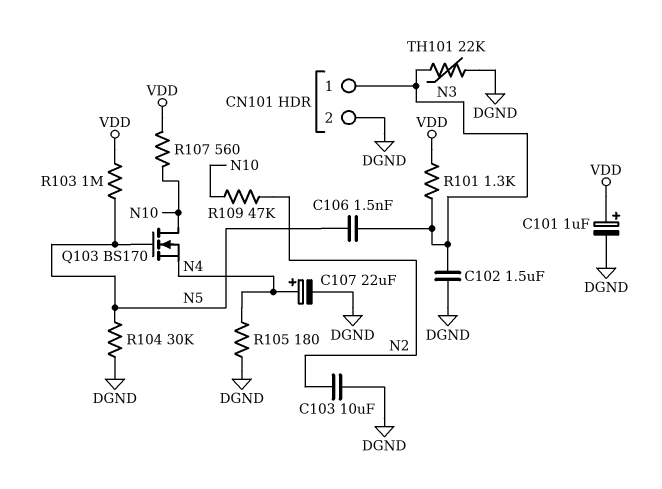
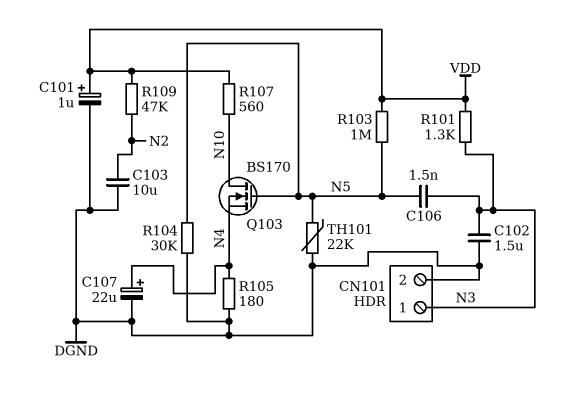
R109: 47k (N2, N10) -> 47k (N2, VDD)
TH101: 22k (DGND, N3) -> 22k (DGND, N5)

